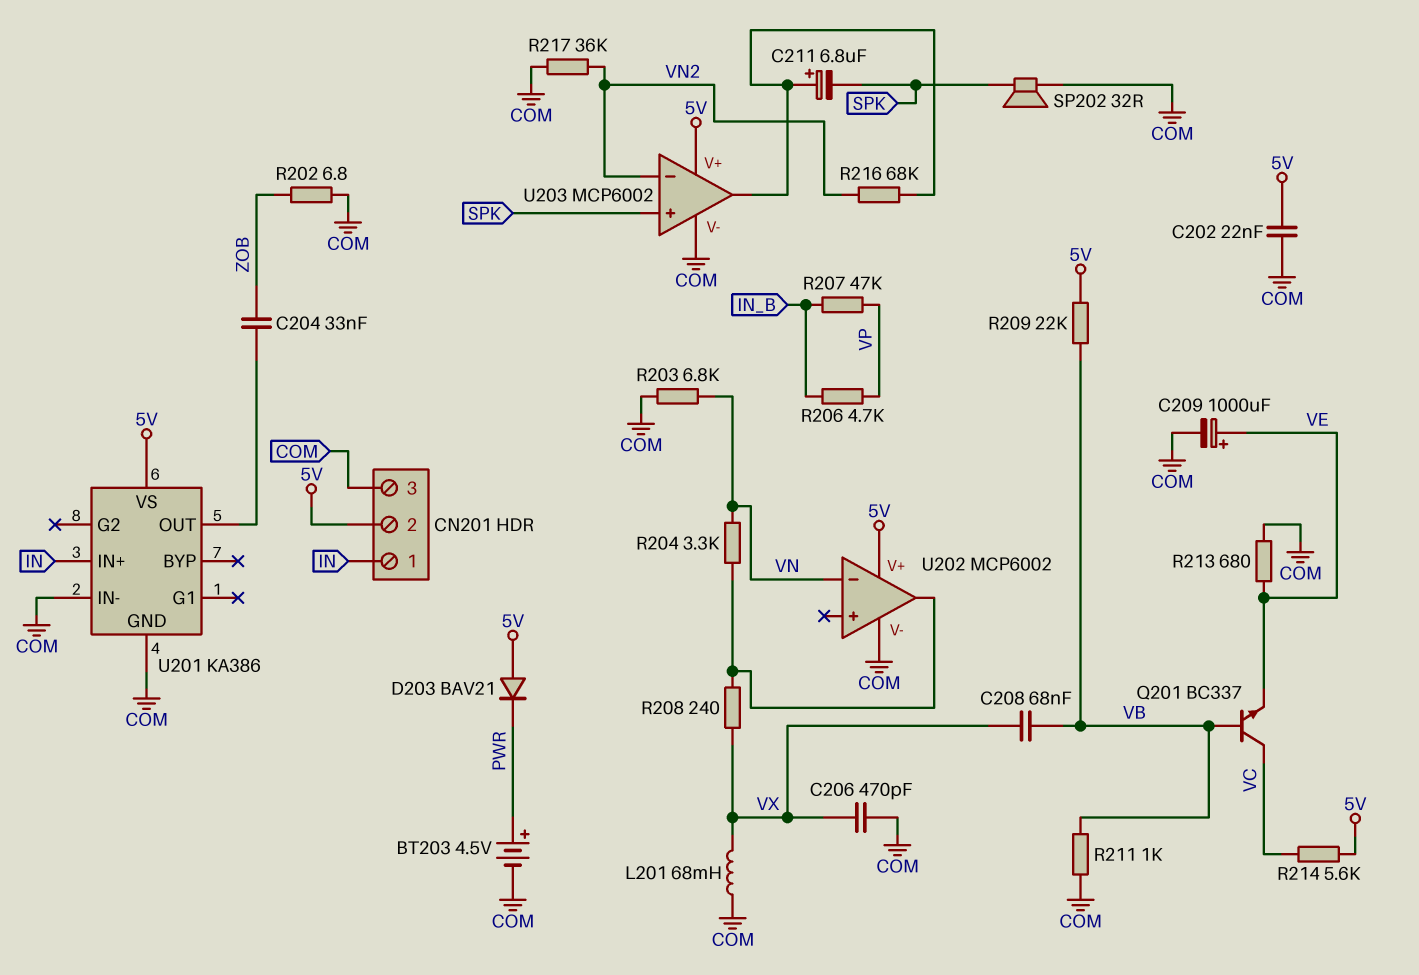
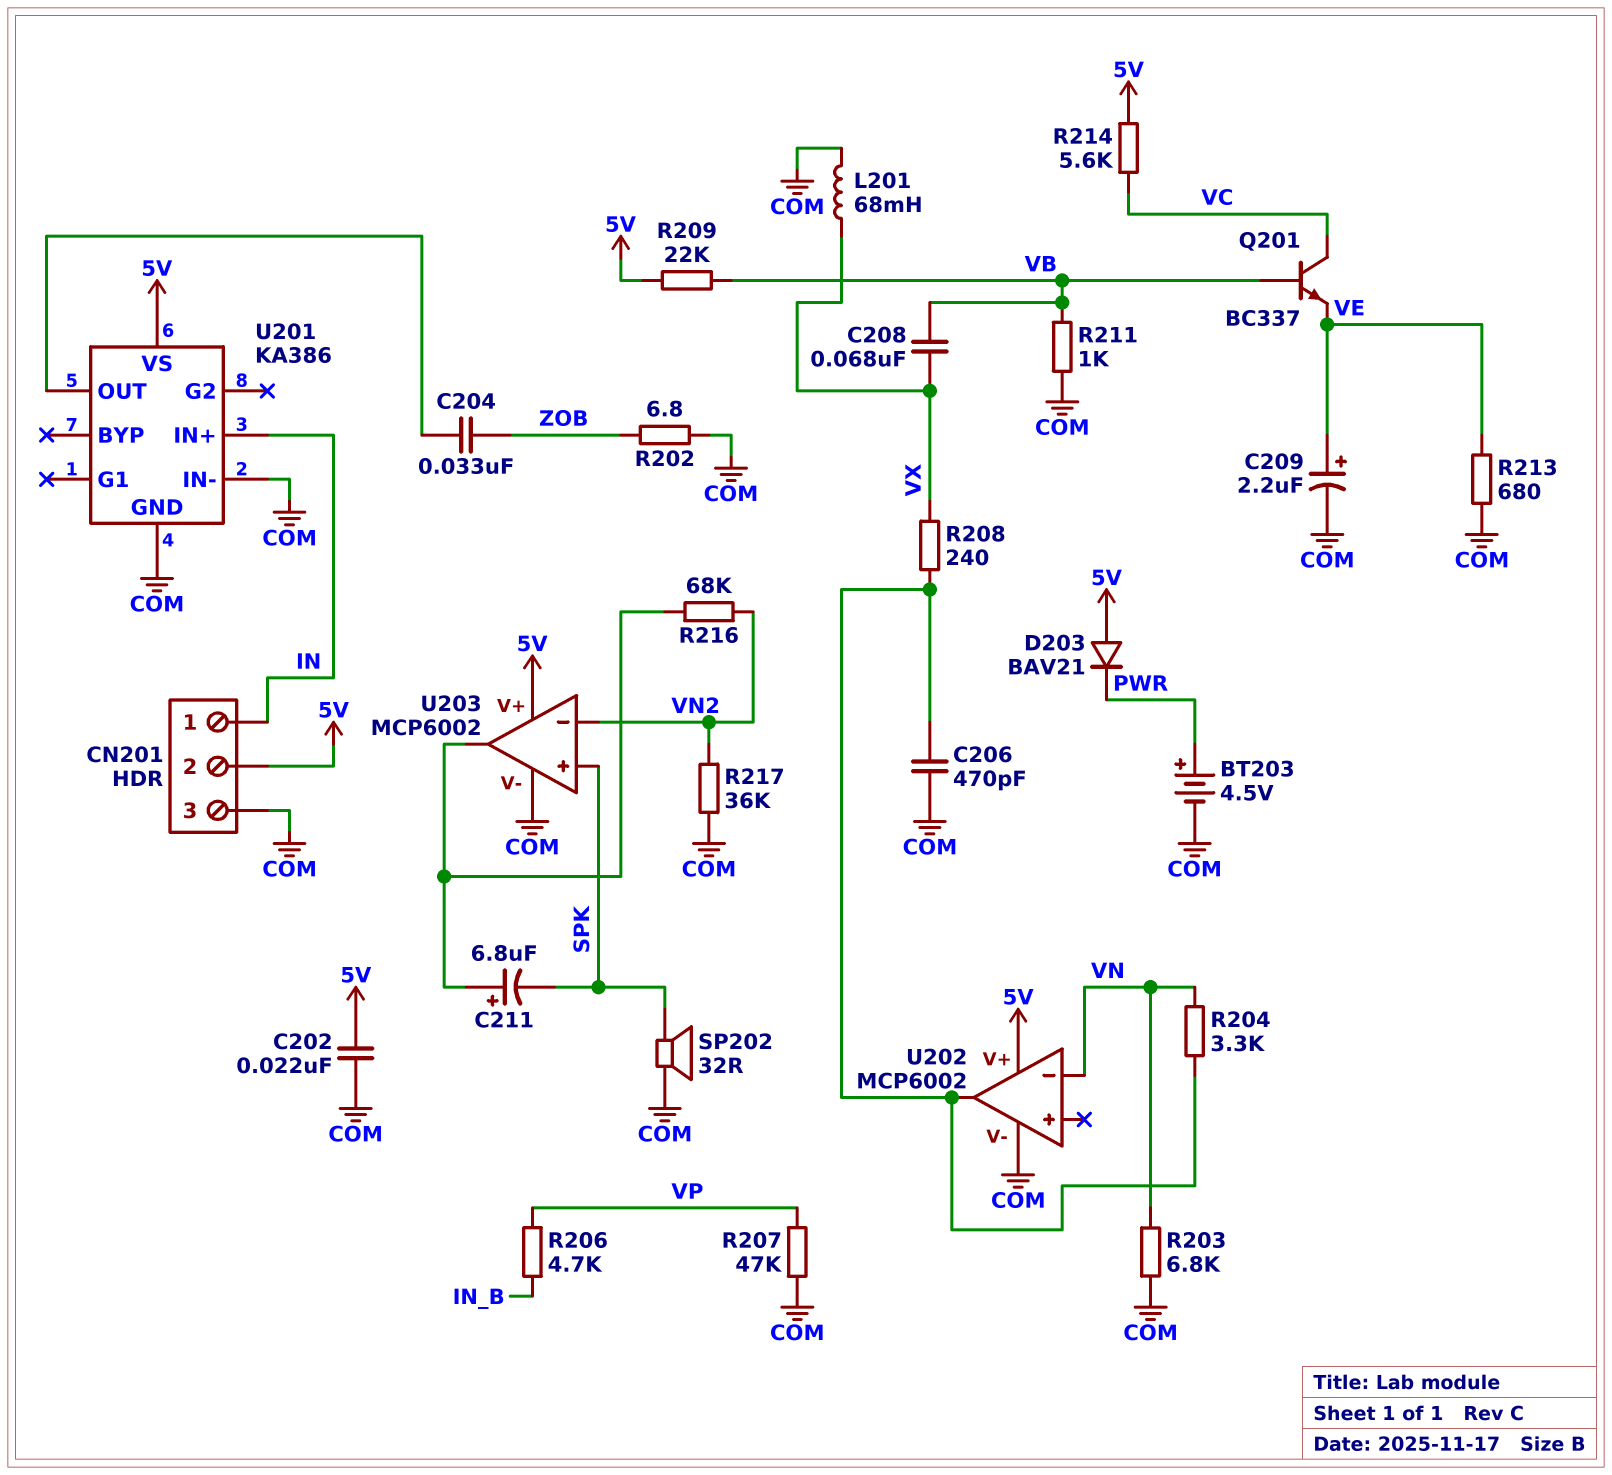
C206: 470pF (COM, VX) -> 470pF (COM, U202/out)
C209: 1000uF (plus VE, minus COM) -> 2.2uF (plus VE, minus COM)
R207: 47k (IN_B, VP) -> 47k (COM, VP)

